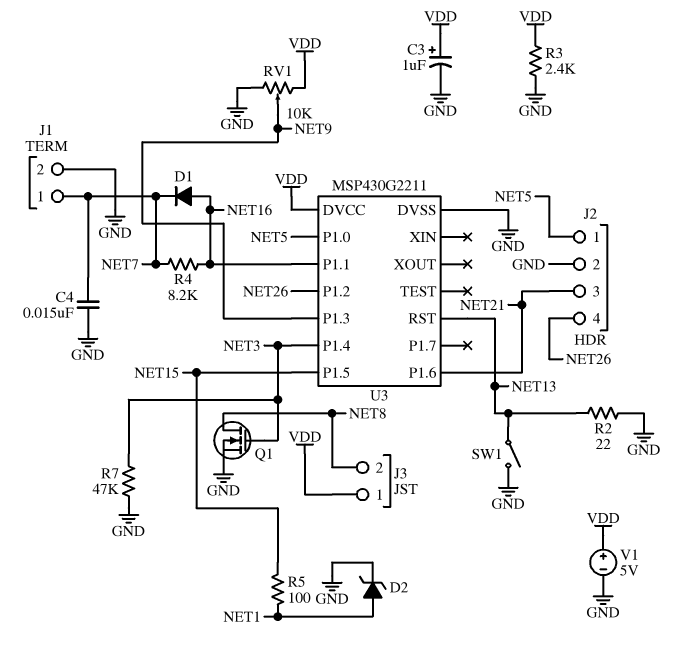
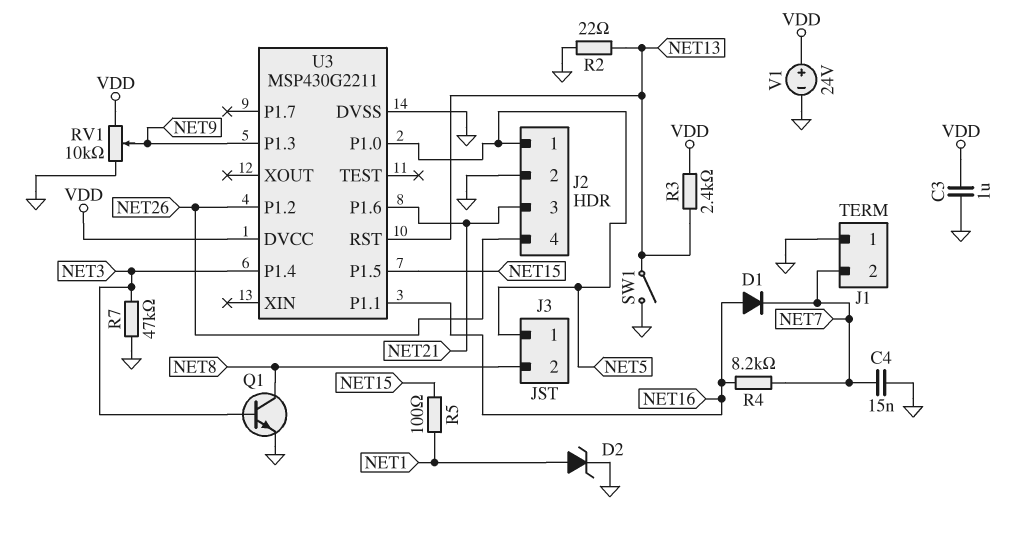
C3: 1uF (plus VDD, minus GND) -> 1uF (GND, VDD)
J1 pin 1: NET7 -> GND
J1 pin 2: GND -> NET7
J3 pin 1: VDD -> NET5
Q1: NMOS (G NET3, D NET8, S GND) -> NPN (B NET3, C NET8, E GND)
R3: 2.4k (GND, VDD) -> 2.4k (NET13, VDD)
V1: 5V (plus VDD, minus GND) -> 24V (plus VDD, minus GND)

